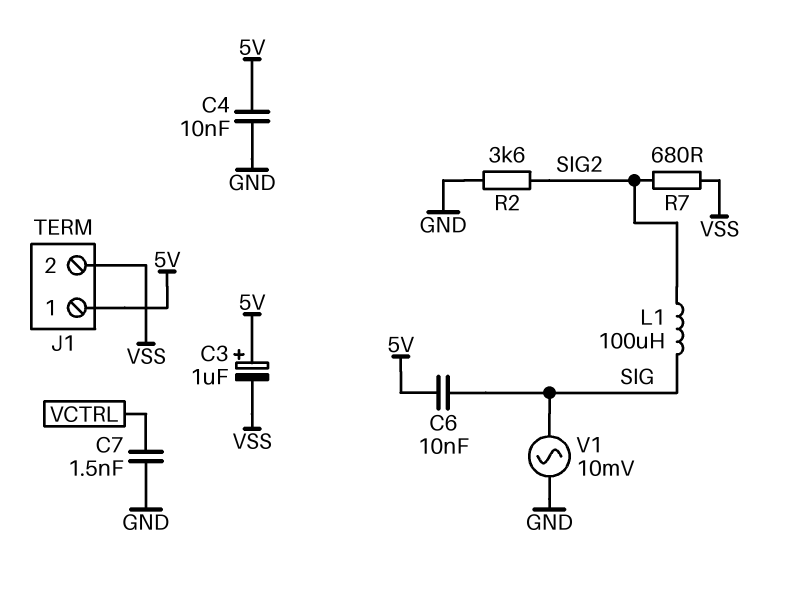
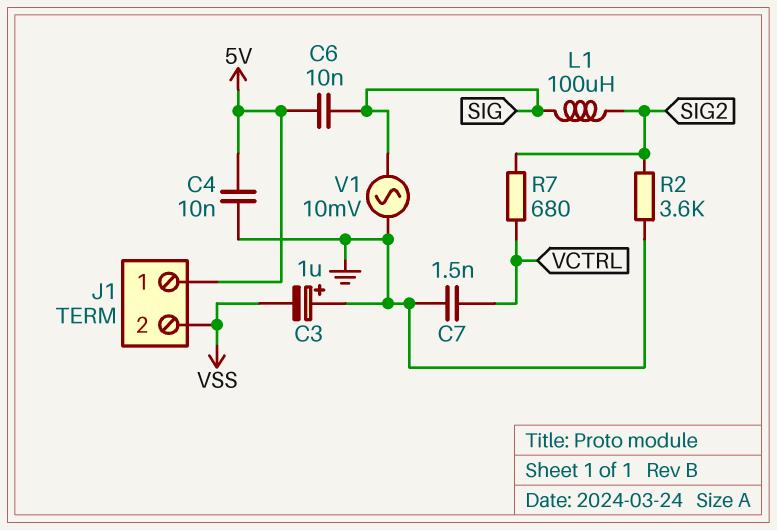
C3: 1uF (plus 5V, minus VSS) -> 1uF (plus GND, minus VSS)
R7: 680 (SIG2, VSS) -> 680 (SIG2, VCTRL)

